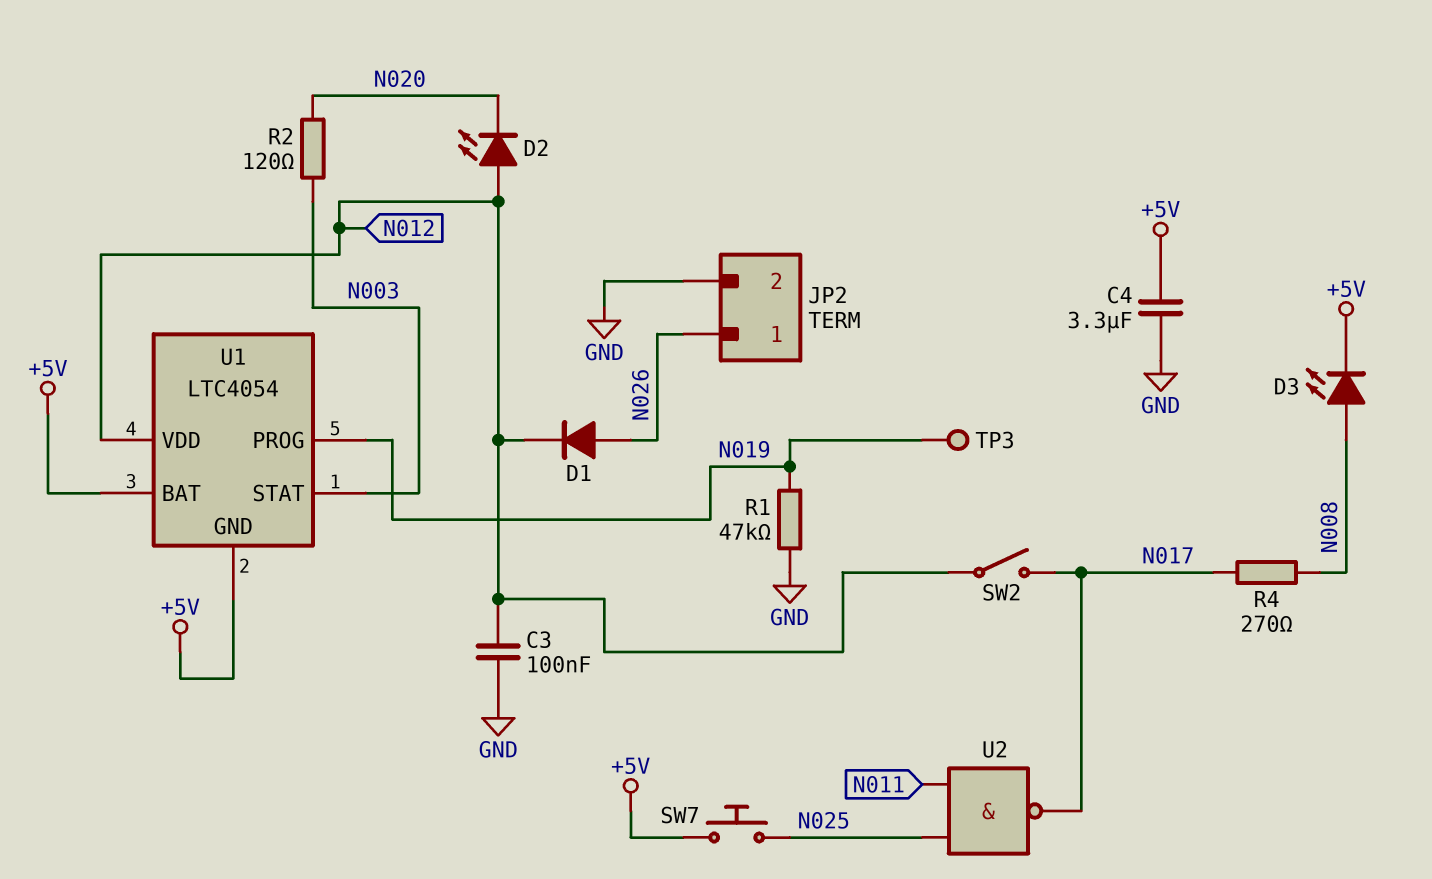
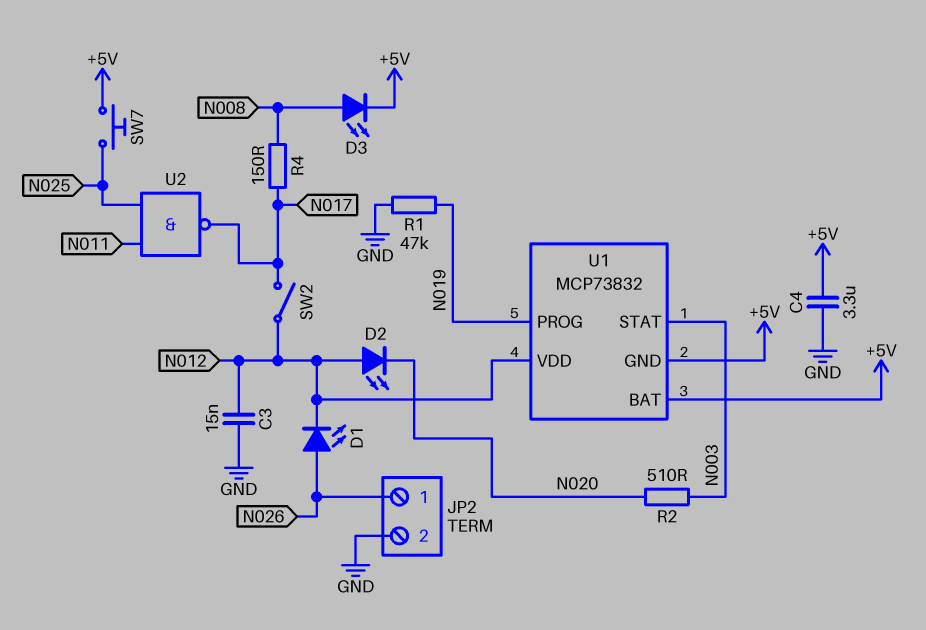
C3: 100nF (GND, N012) -> 15nF (GND, N012)
D1: diode (A N026, K N012) -> LED (A N026, K N012)
R2: 120 (N003, N020) -> 510 (N003, N020)
R4: 270 (N008, N017) -> 150 (N008, N017)
TP3: test point (N019) -> none
U1: LTC4054 -> MCP73832

